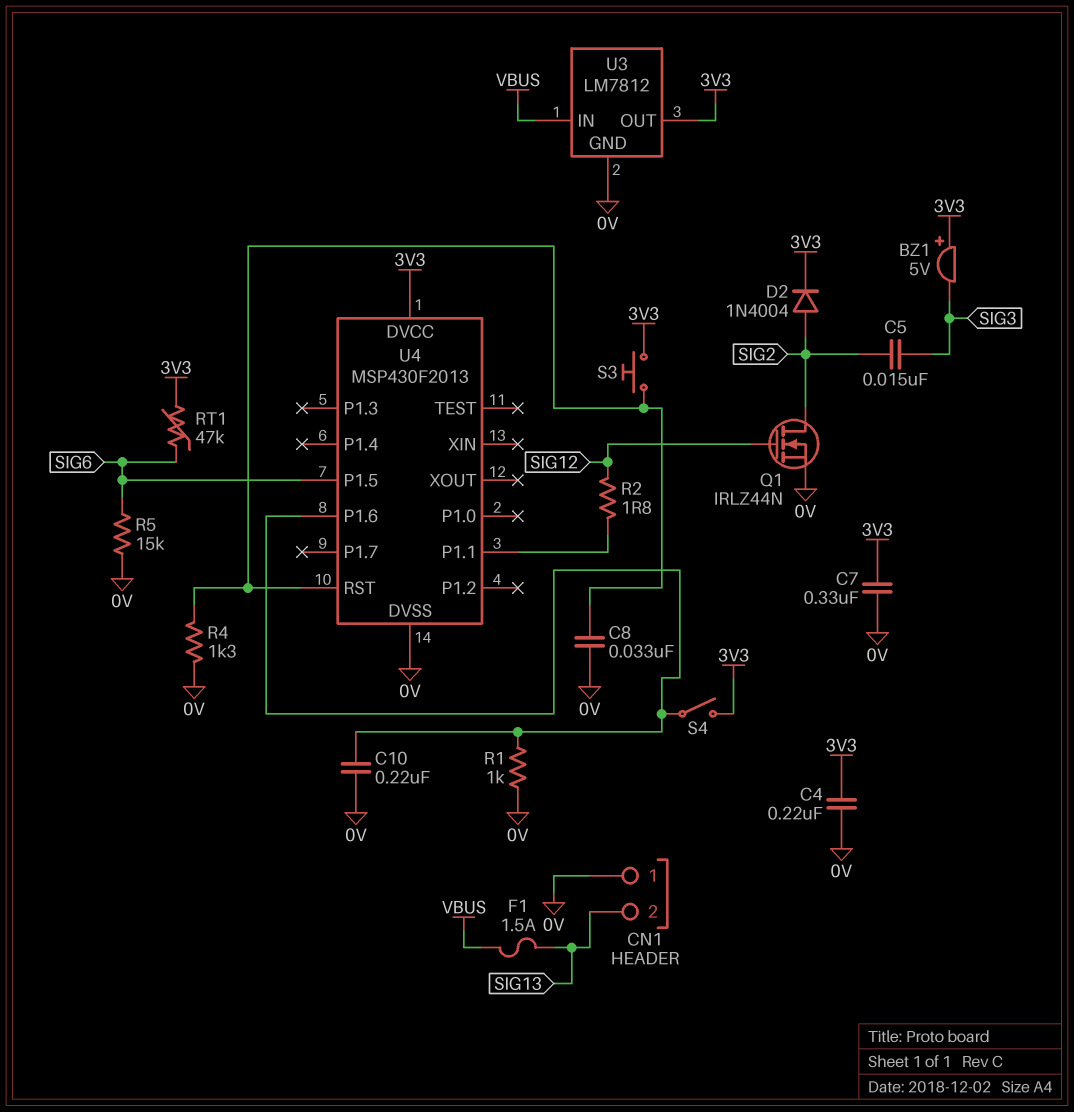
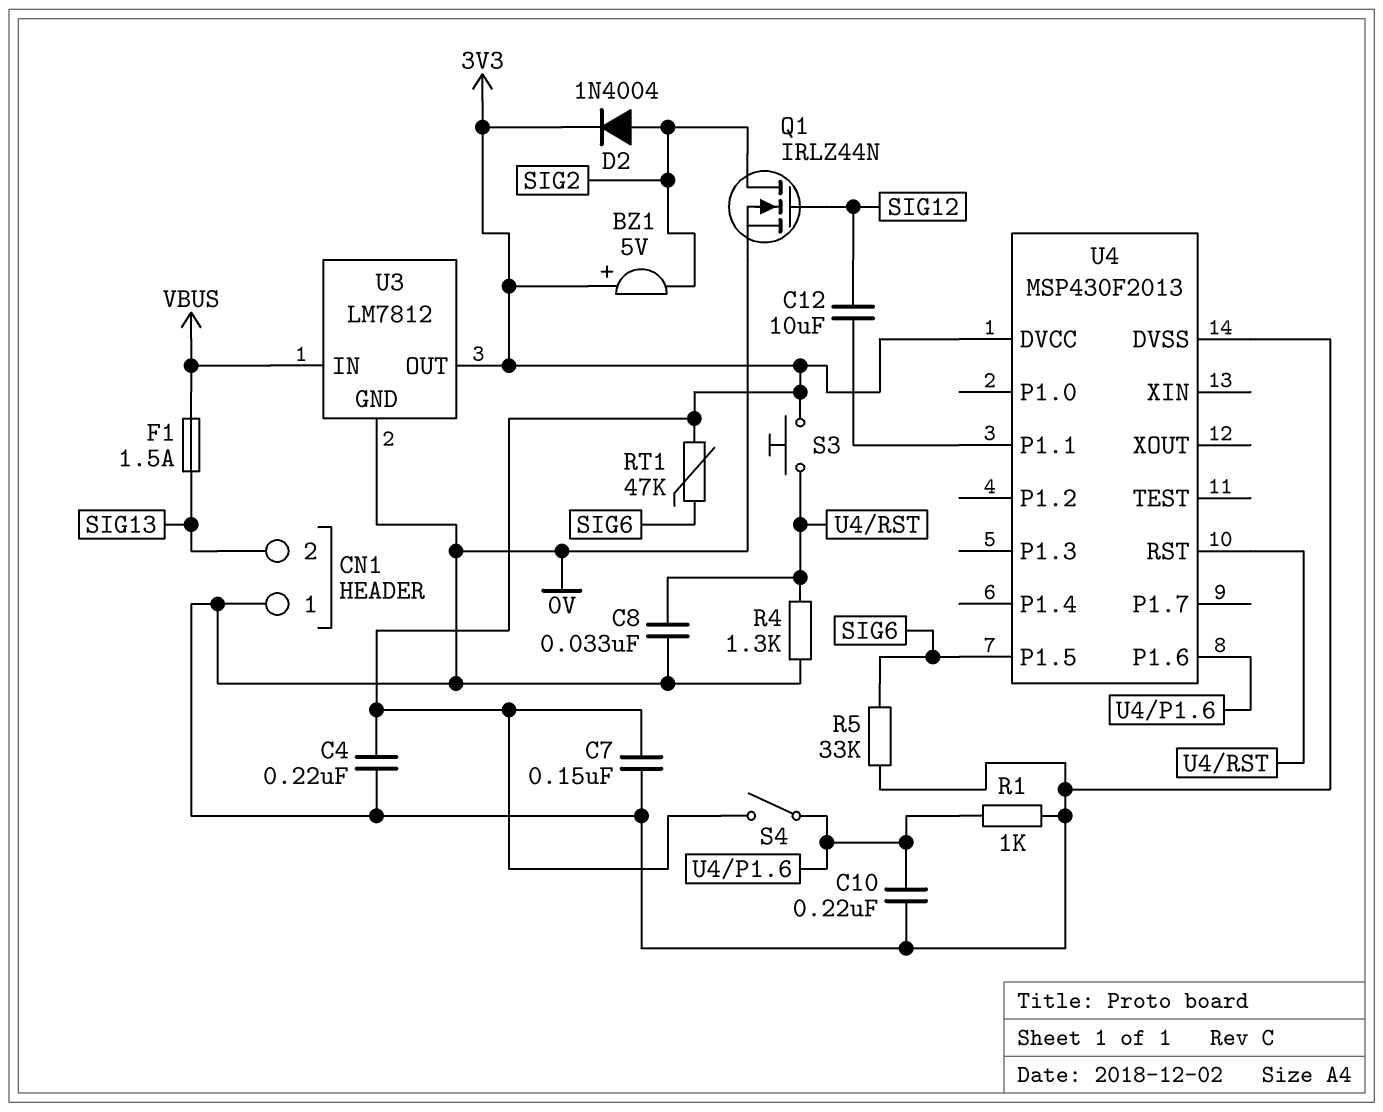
BZ1: buzzer 5V (plus 3V3, minus SIG3) -> buzzer 5V (plus 3V3, minus SIG2)
C5: 15nF (SIG2, SIG3) -> none
C7: 330nF (0V, 3V3) -> 150nF (0V, 3V3)
C12: none -> 10uF (SIG12, U4/P1.1)
R2: 1.8 (SIG12, U4/P1.1) -> none
R5: 15k (0V, SIG6) -> 33k (0V, SIG6)

